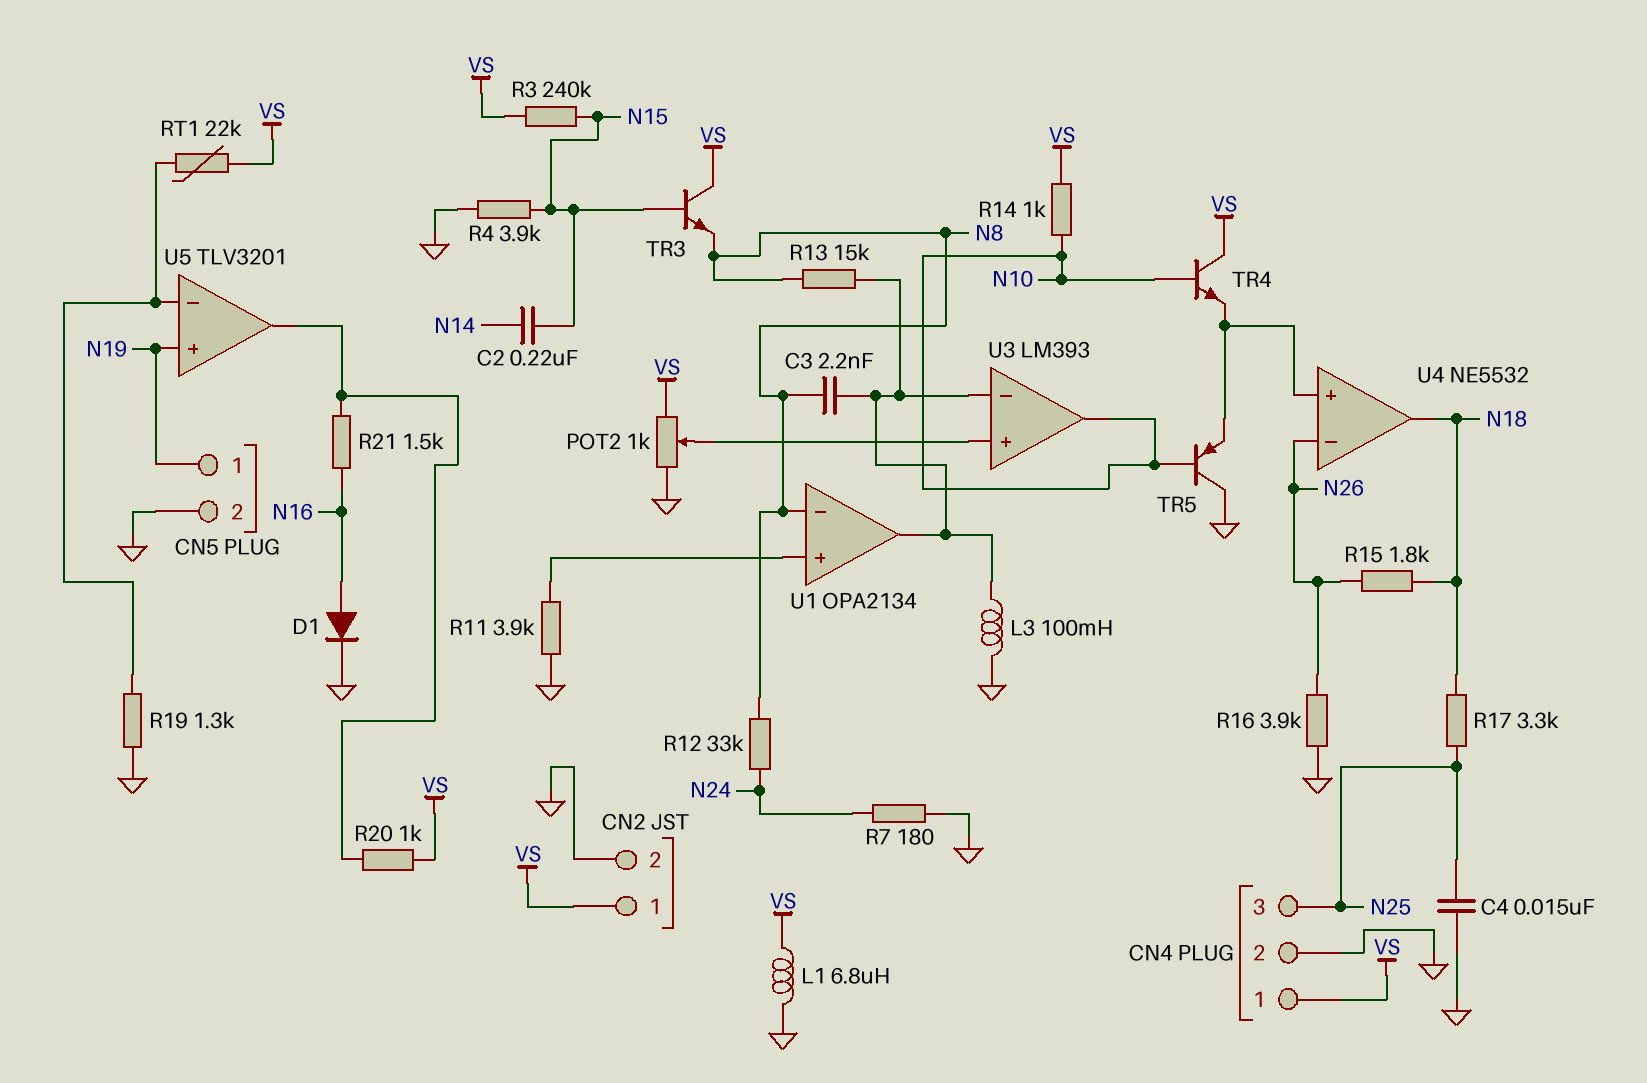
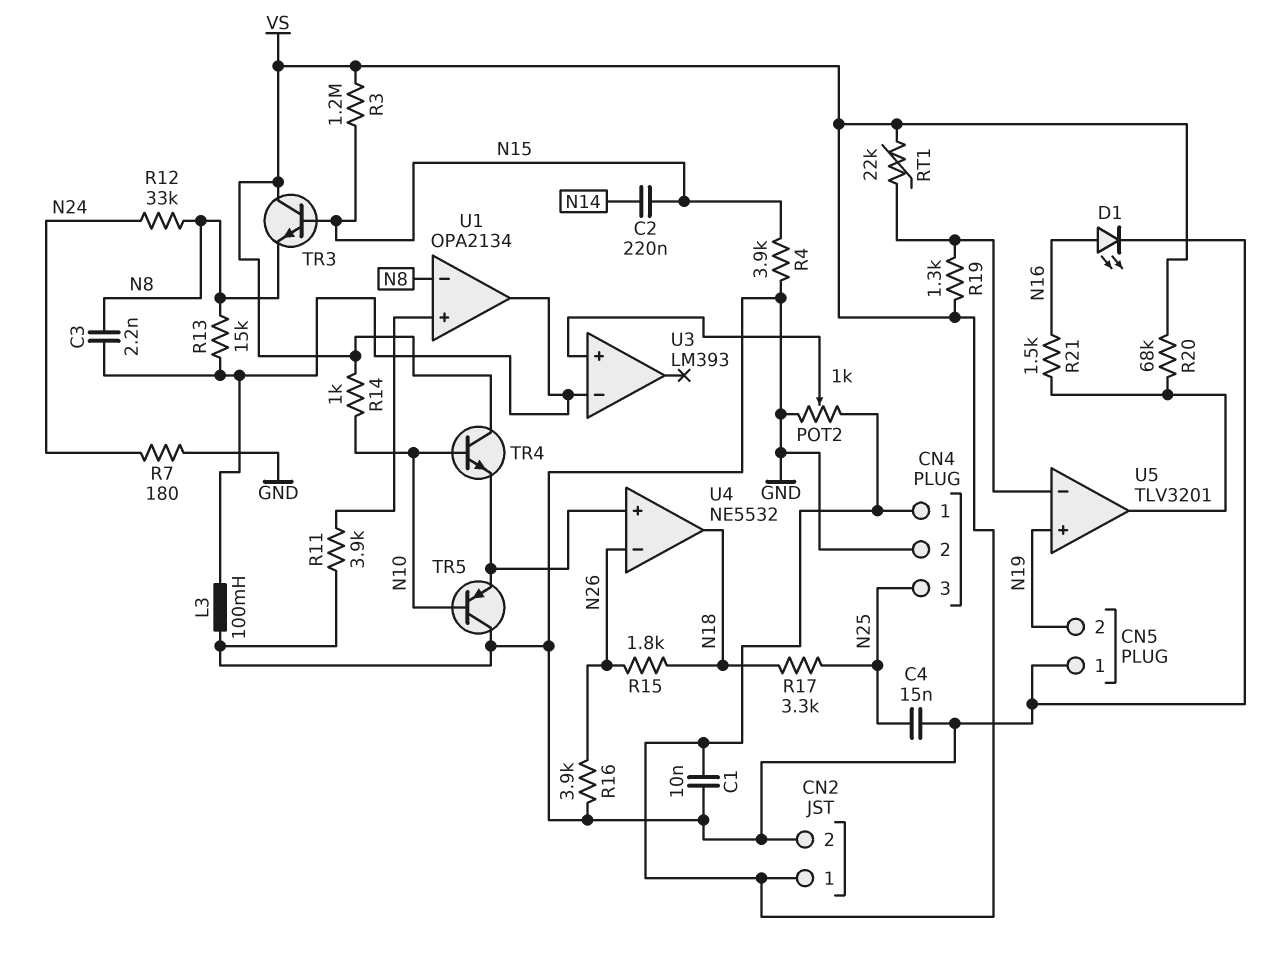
C1: none -> 10nF (GND, VS)
CN5 pin 1: N19 -> GND
CN5 pin 2: GND -> N19
D1: diode (A N16, K GND) -> LED (A N16, K GND)
L1: 6.8uH (GND, VS) -> none
R3: 240k (N15, VS) -> 1.2M (N15, VS)
R19: 1.3k (GND, U5/in-) -> 1.3k (U5/in-, VS)
R20: 1k (U5/out, VS) -> 68k (U5/out, VS)
U3 pin out: N10 -> none

